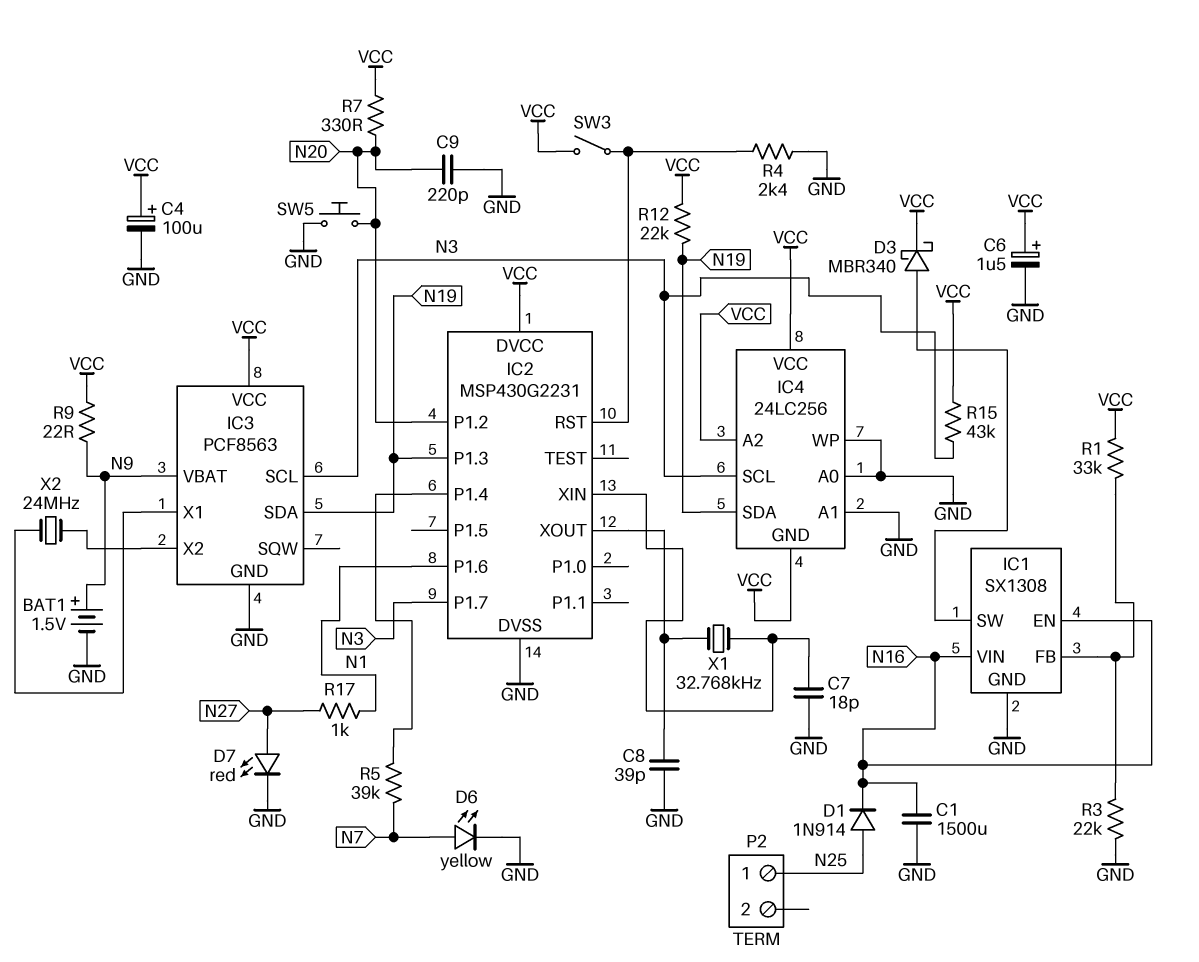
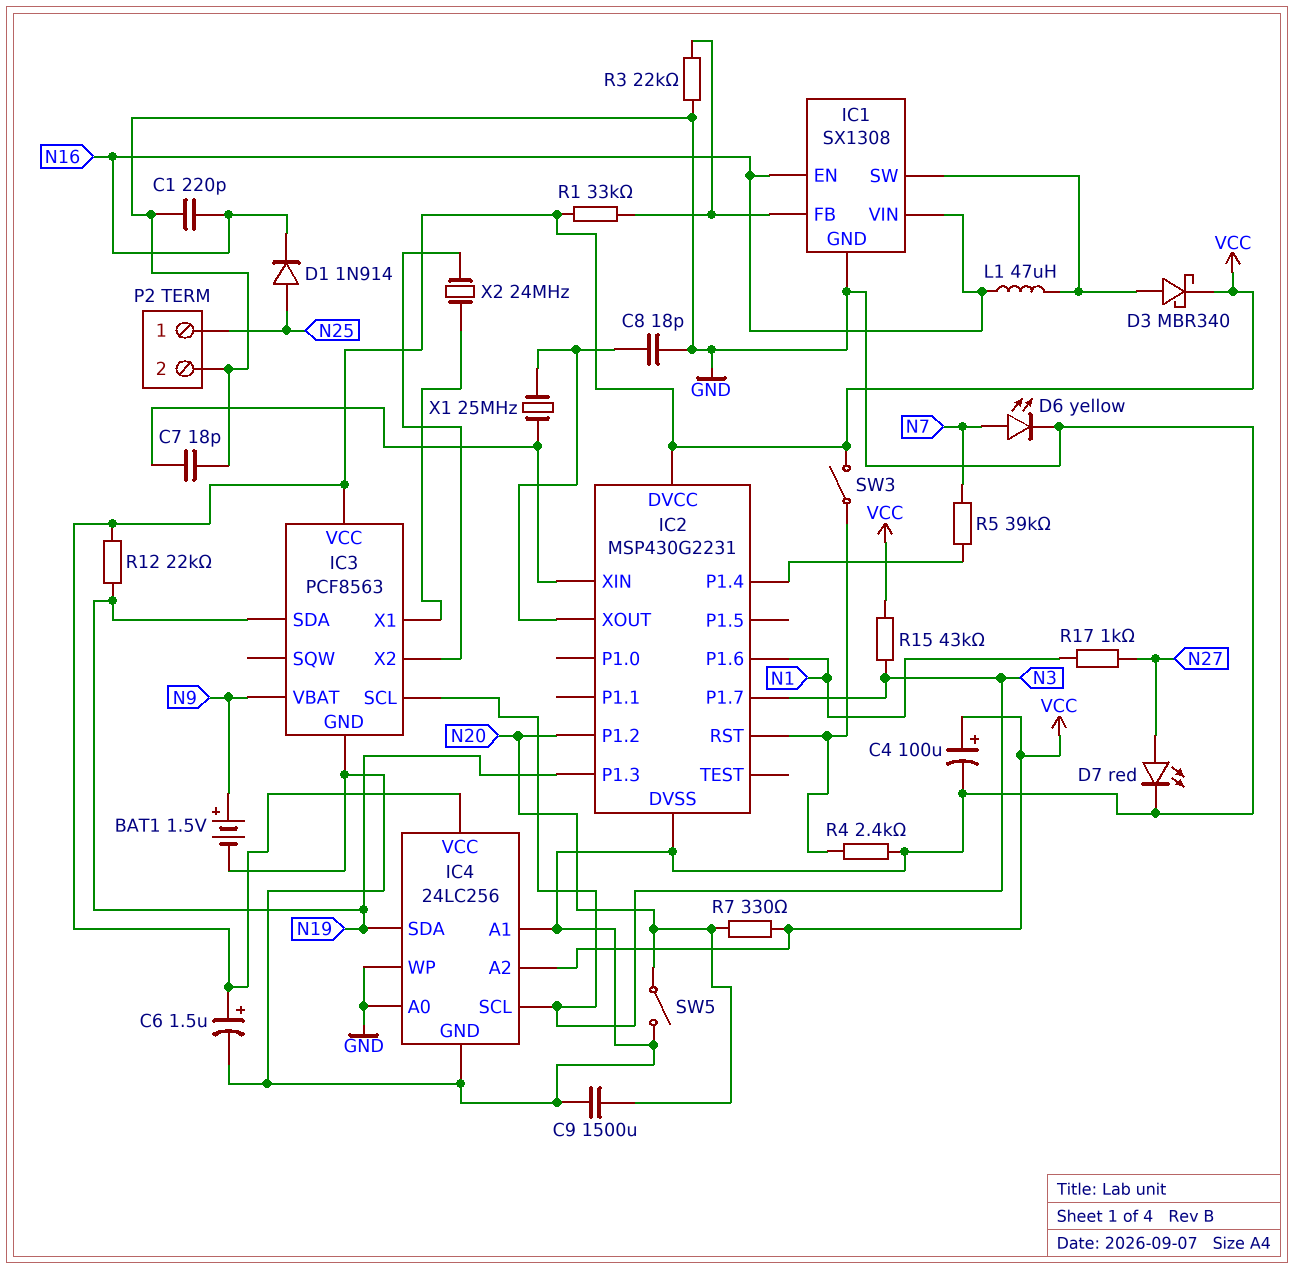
C1: 1500uF (GND, N16) -> 220pF (GND, N16)
C8: 39pF (GND, IC2/XOUT) -> 18pF (GND, IC2/XOUT)
C9: 220pF (GND, N20) -> 1500uF (GND, N20)
IC4 pin GND: VCC -> GND
L1: none -> 47uH (IC1/SW, N16)
P2 pin 2: none -> GND
R9: 22 (N9, VCC) -> none
SW5: button (GND, N20) -> switch (GND, N20)
X1: 32.768kHz (IC2/XIN, IC2/XOUT) -> 25MHz (IC2/XIN, IC2/XOUT)

